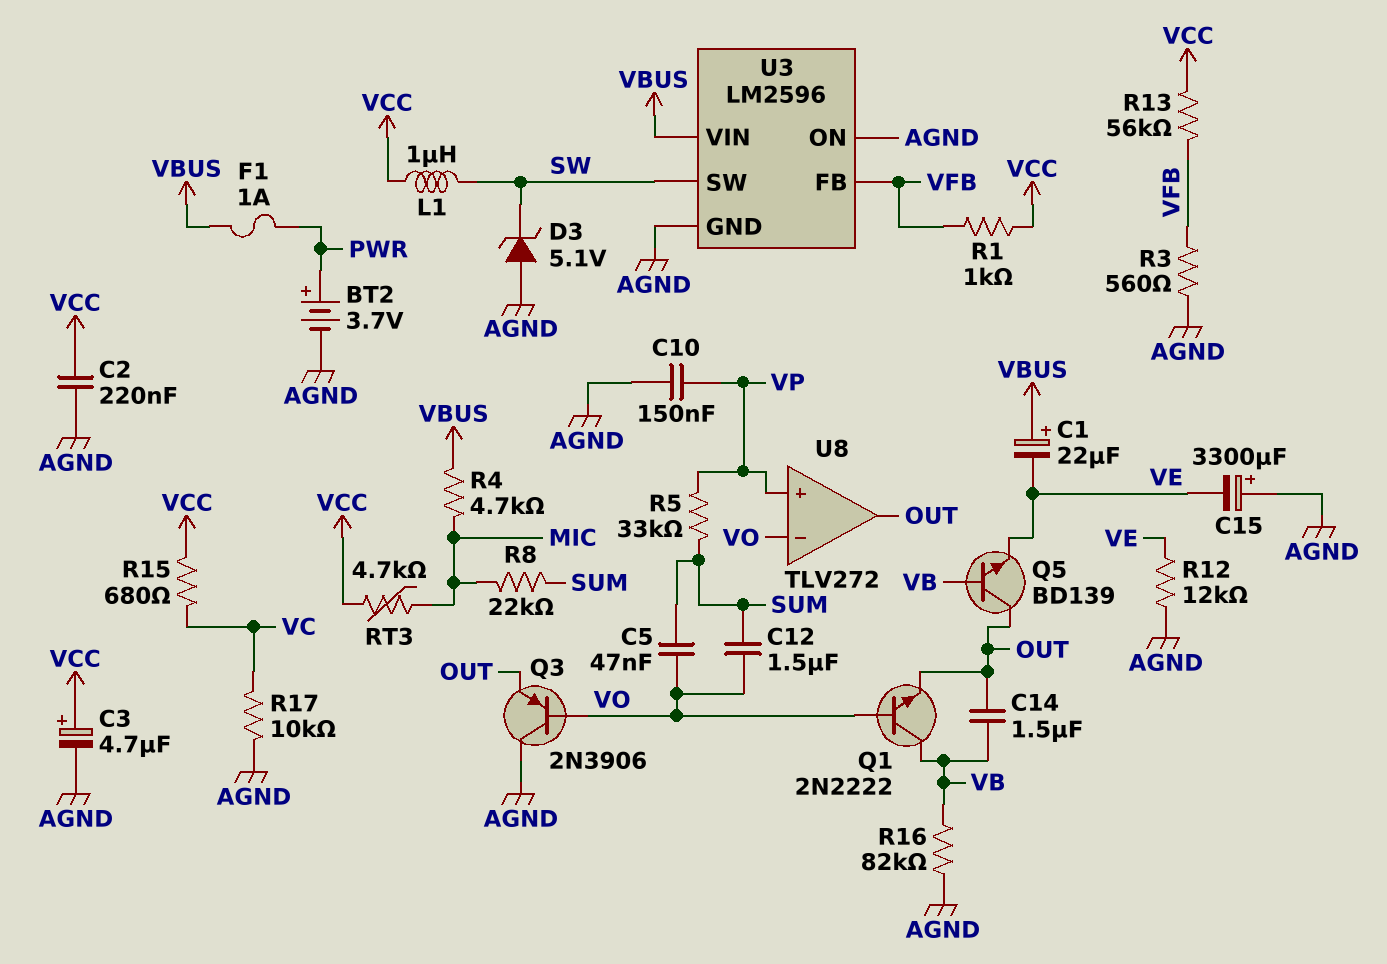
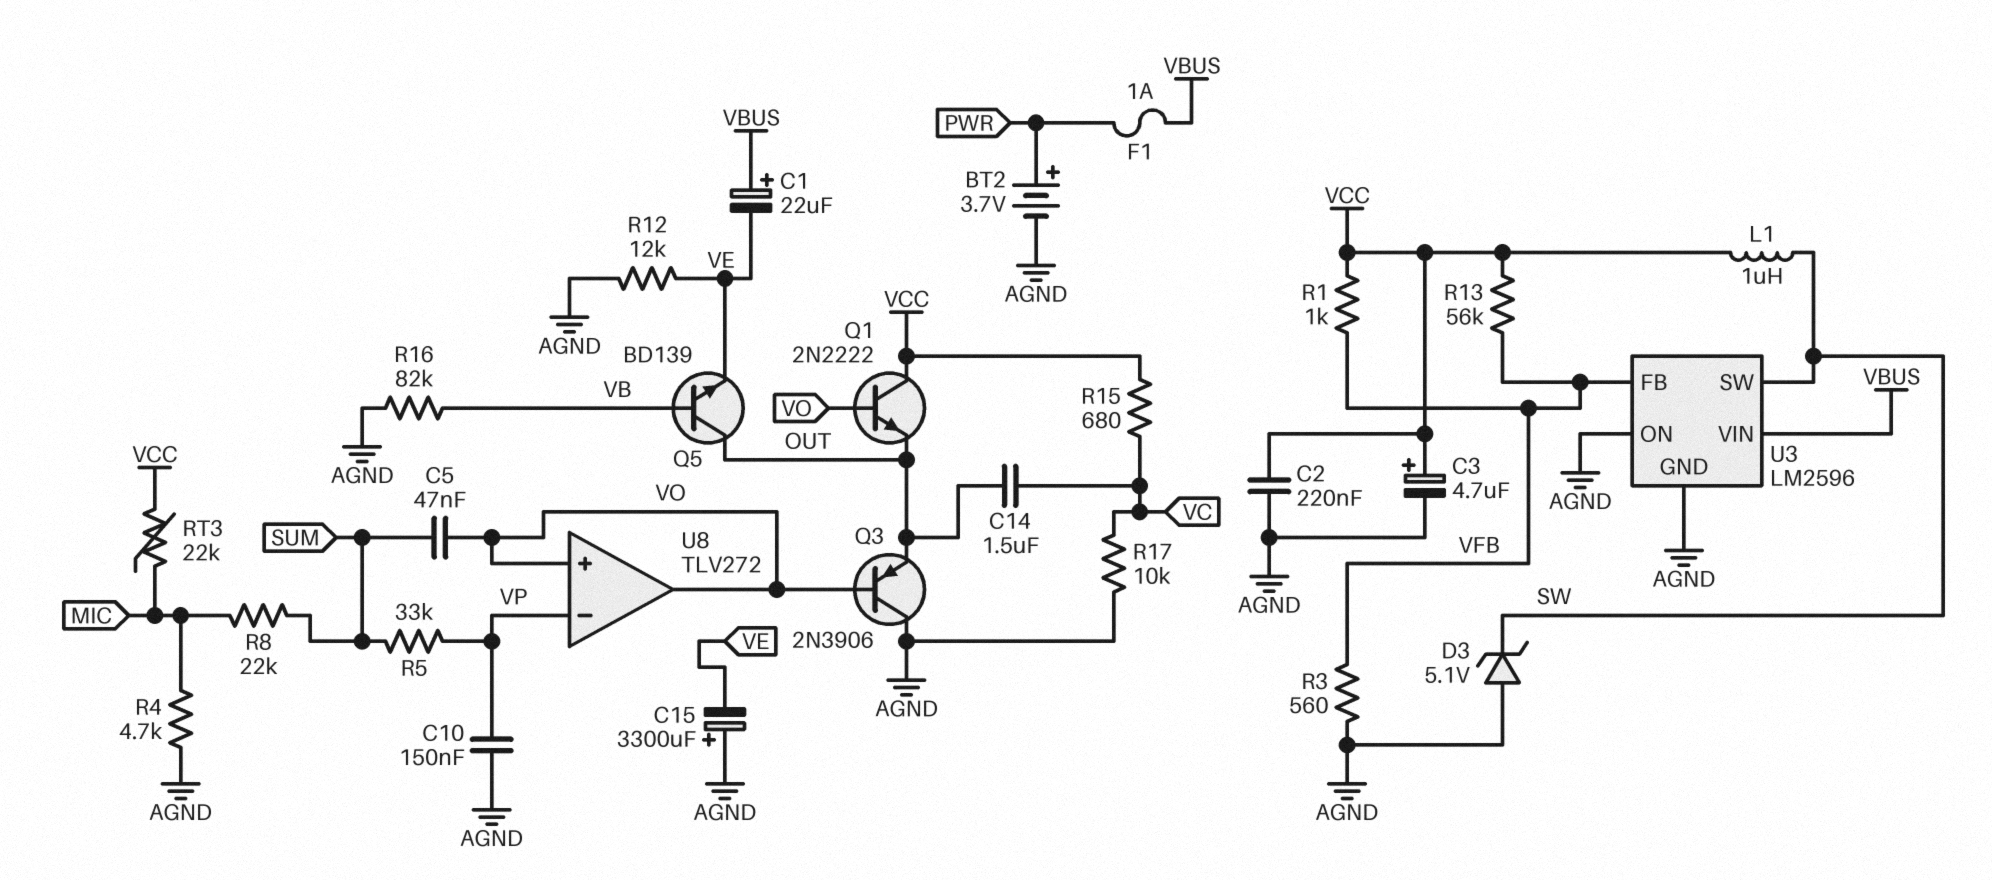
C12: 1.5uF (SUM, VO) -> none
C14: 1.5uF (OUT, VB) -> 1.5uF (OUT, VC)
Q1: NPN 2N2222 (B VO, C VB, E OUT) -> NPN 2N2222 (B VO, C VCC, E OUT)
R4: 4.7k (MIC, VBUS) -> 4.7k (AGND, MIC)
RT3: 4.7k (MIC, VCC) -> 22k (MIC, VCC)
U8 pin in+: VP -> VO
U8 pin in-: VO -> VP
U8 pin out: OUT -> VO

